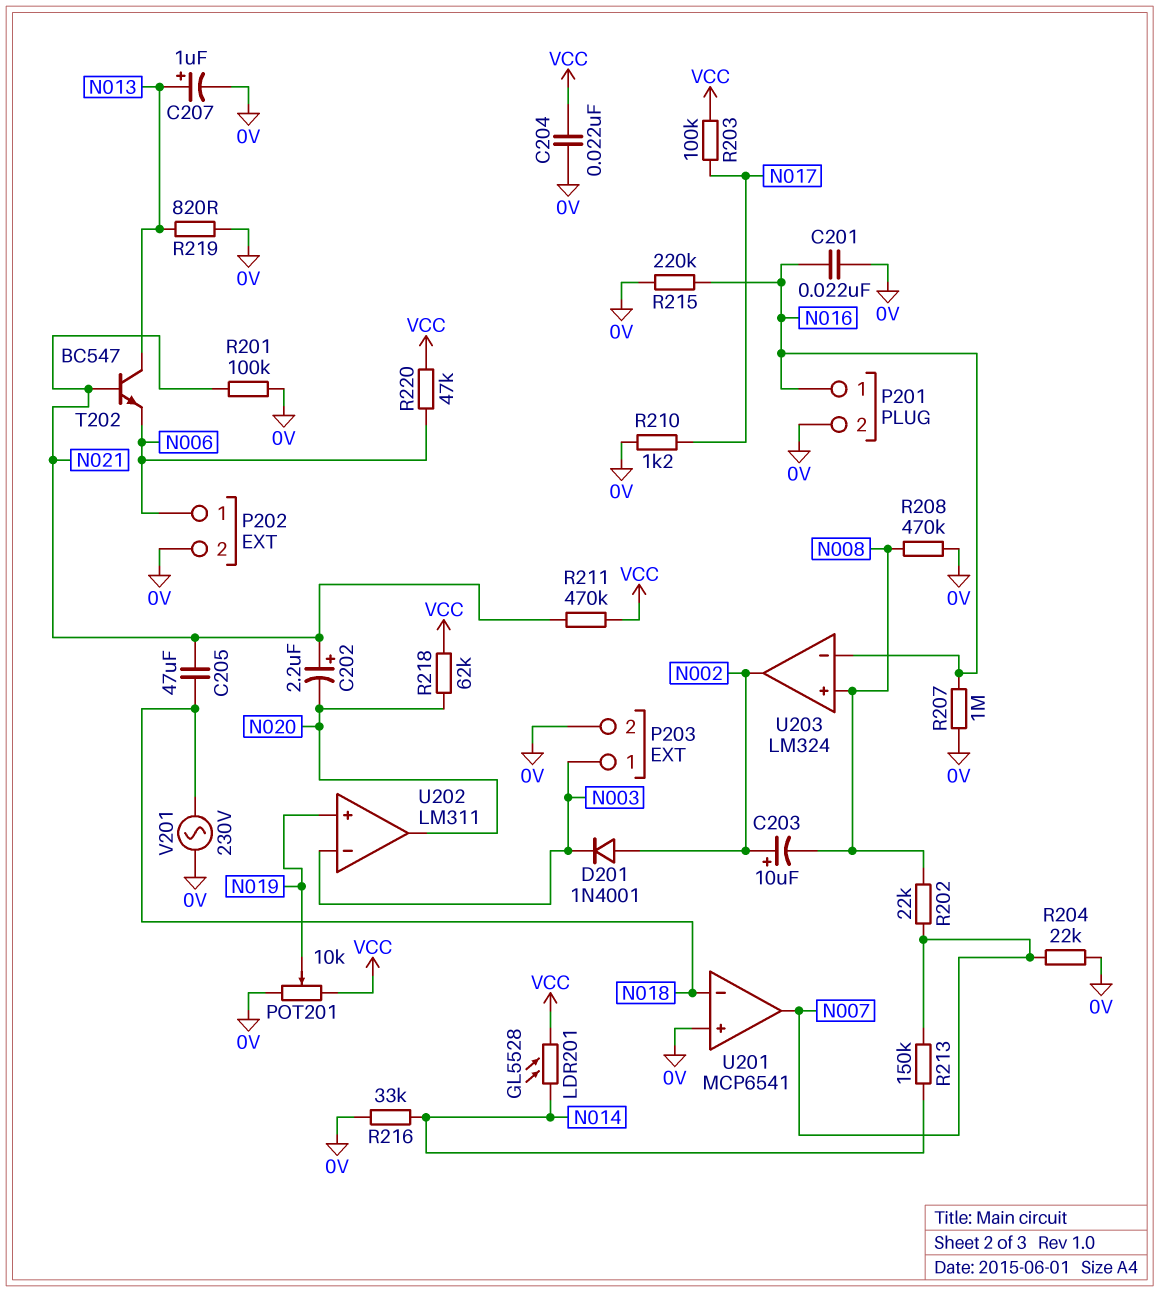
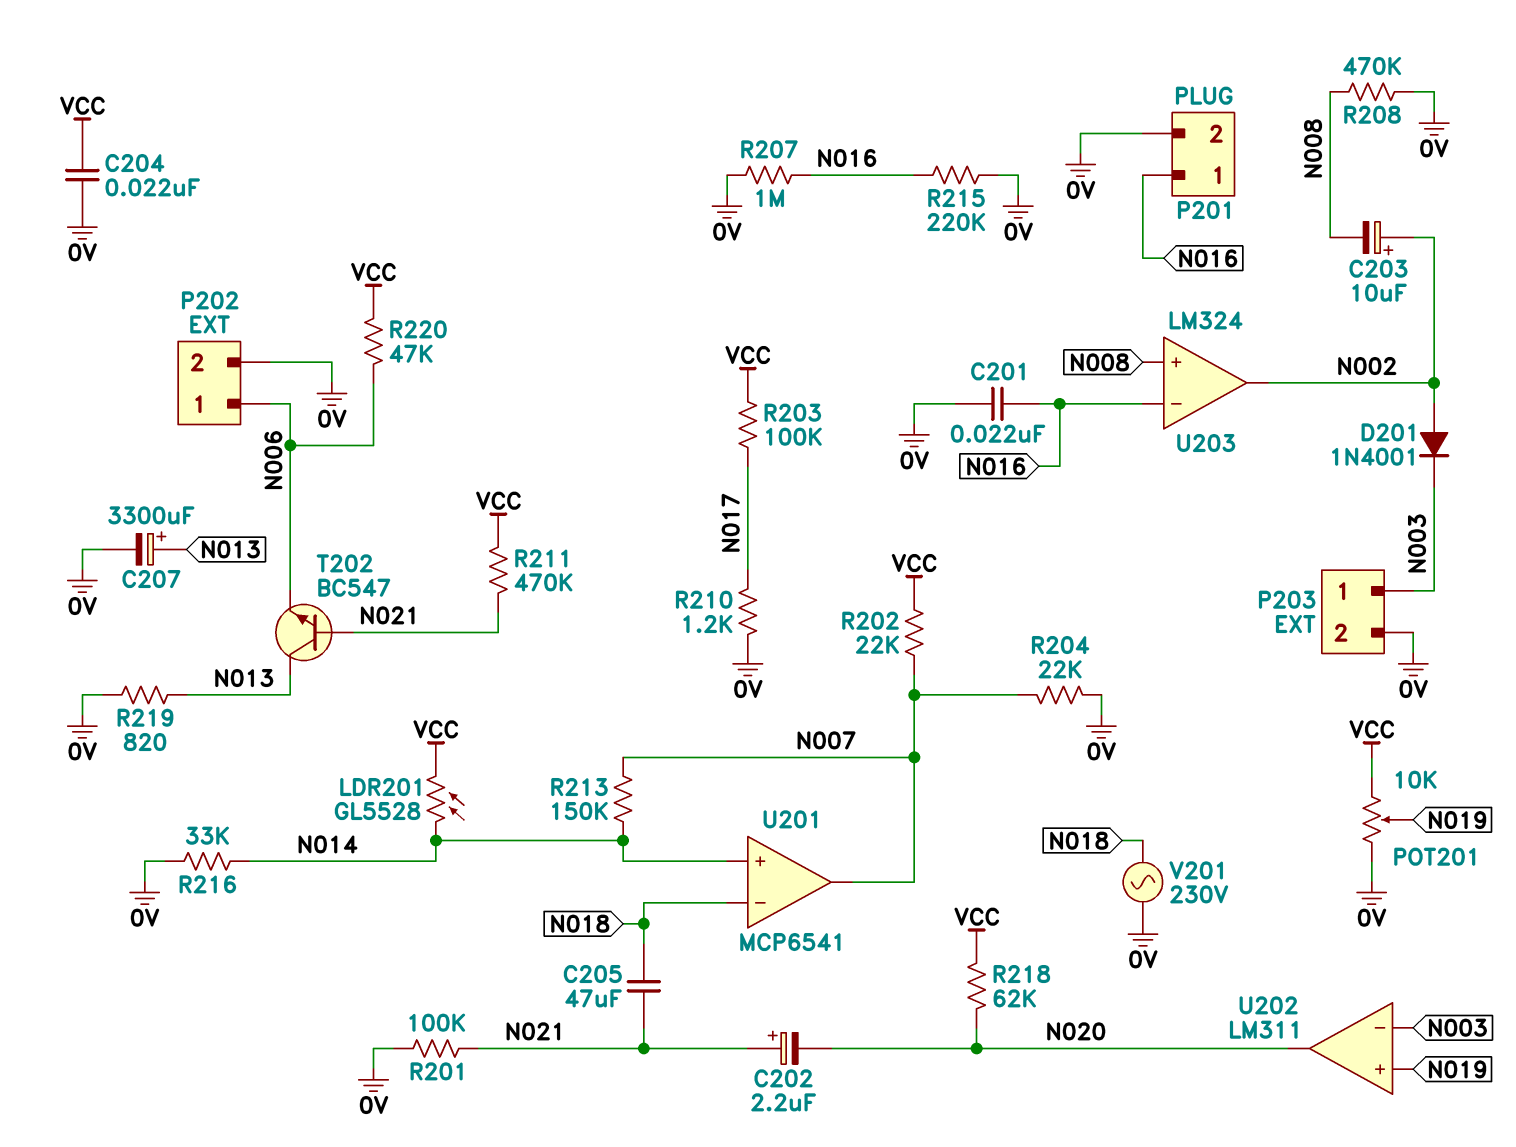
C207: 1uF (plus N013, minus 0V) -> 3300uF (plus N013, minus 0V)
R202: 22k (N007, N008) -> 22k (N007, VCC)
U201 pin in+: 0V -> N014

